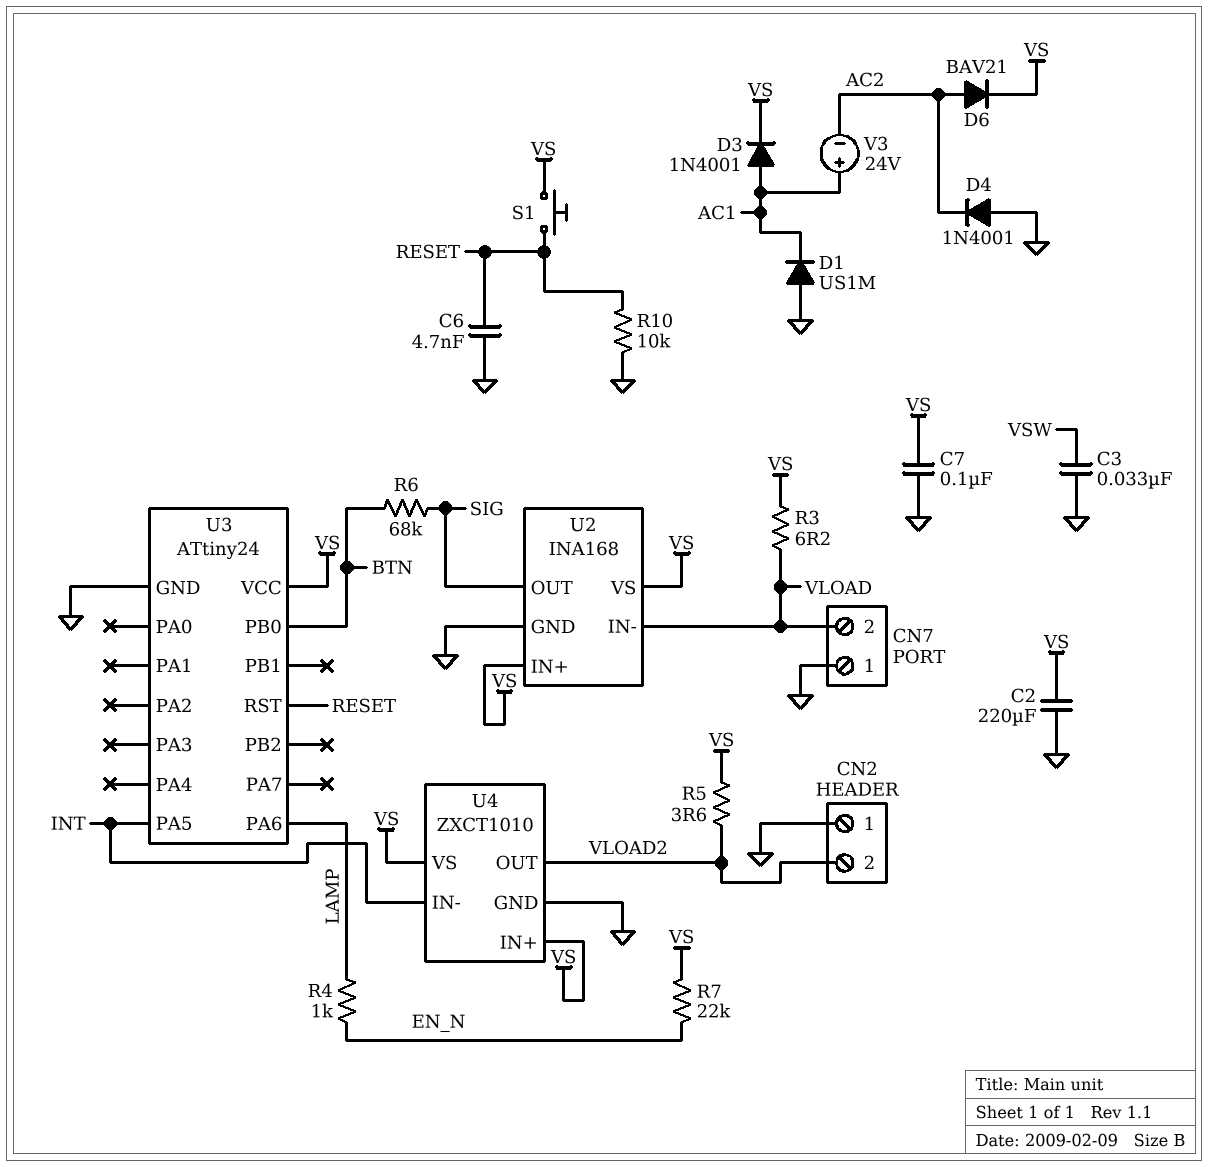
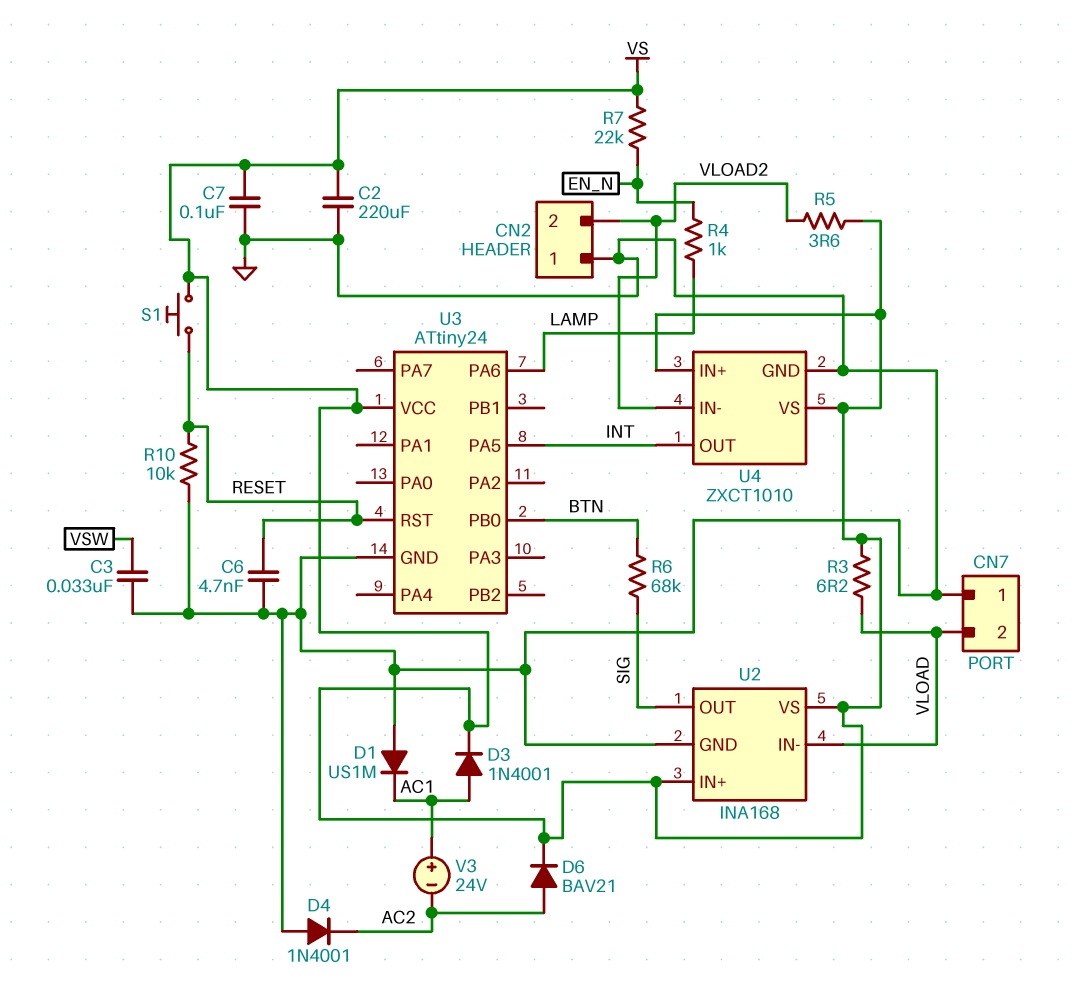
U4 pin IN-: INT -> VLOAD2
U4 pin OUT: VLOAD2 -> INT

